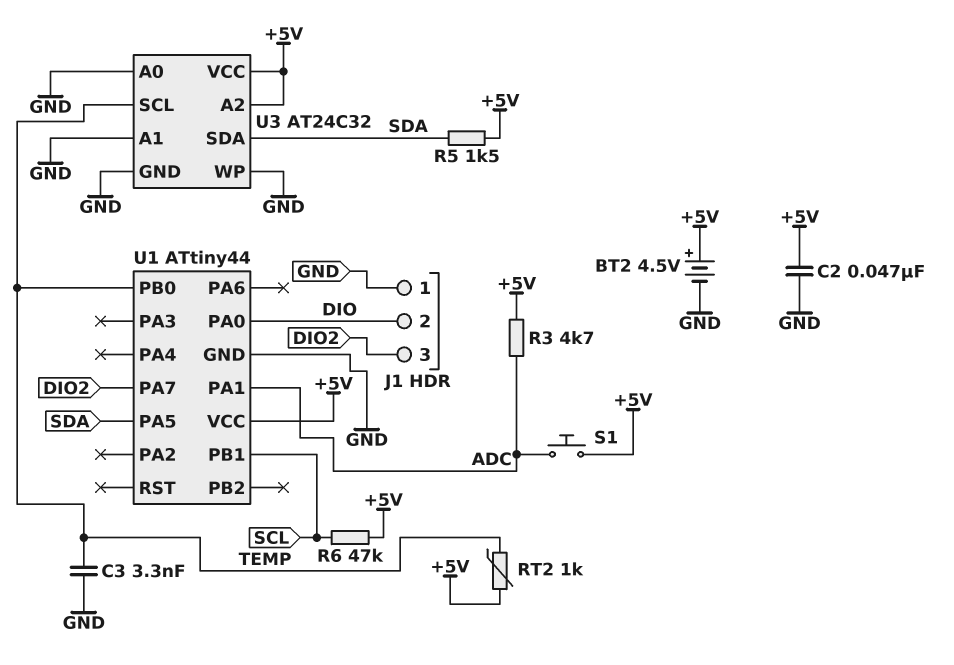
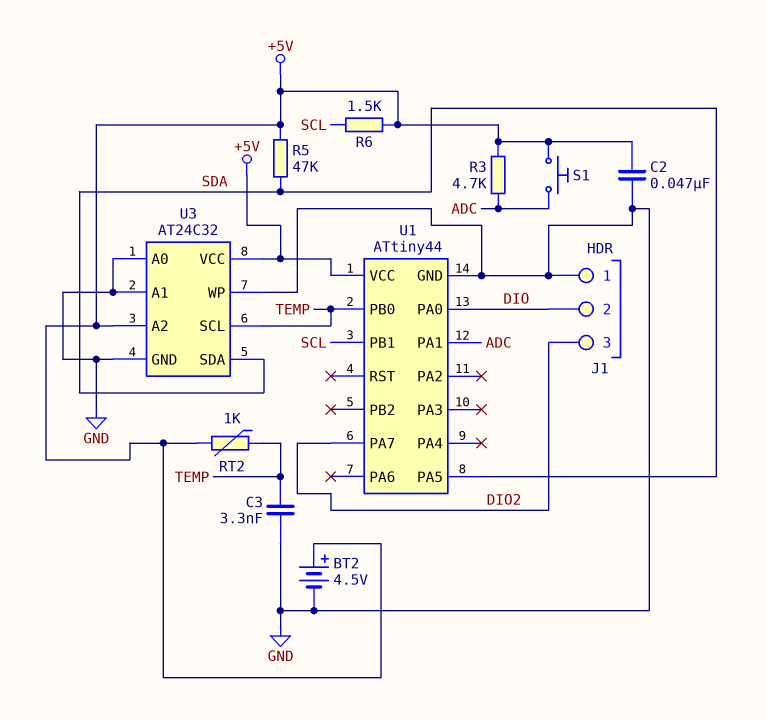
R5: 1.5k (+5V, SDA) -> 47k (+5V, SDA)
R6: 47k (+5V, SCL) -> 1.5k (+5V, SCL)

